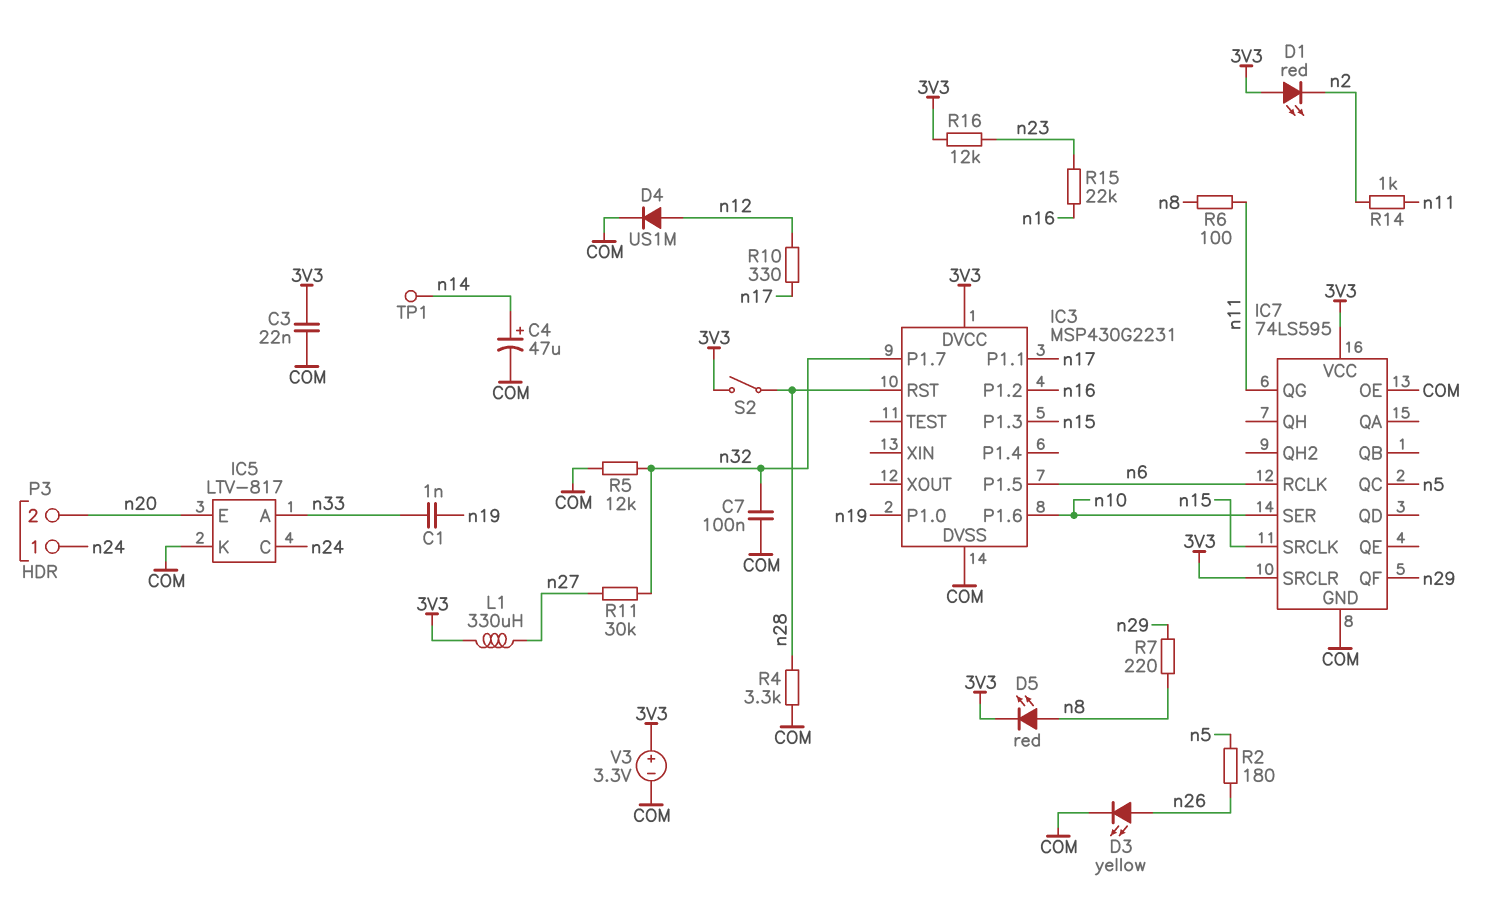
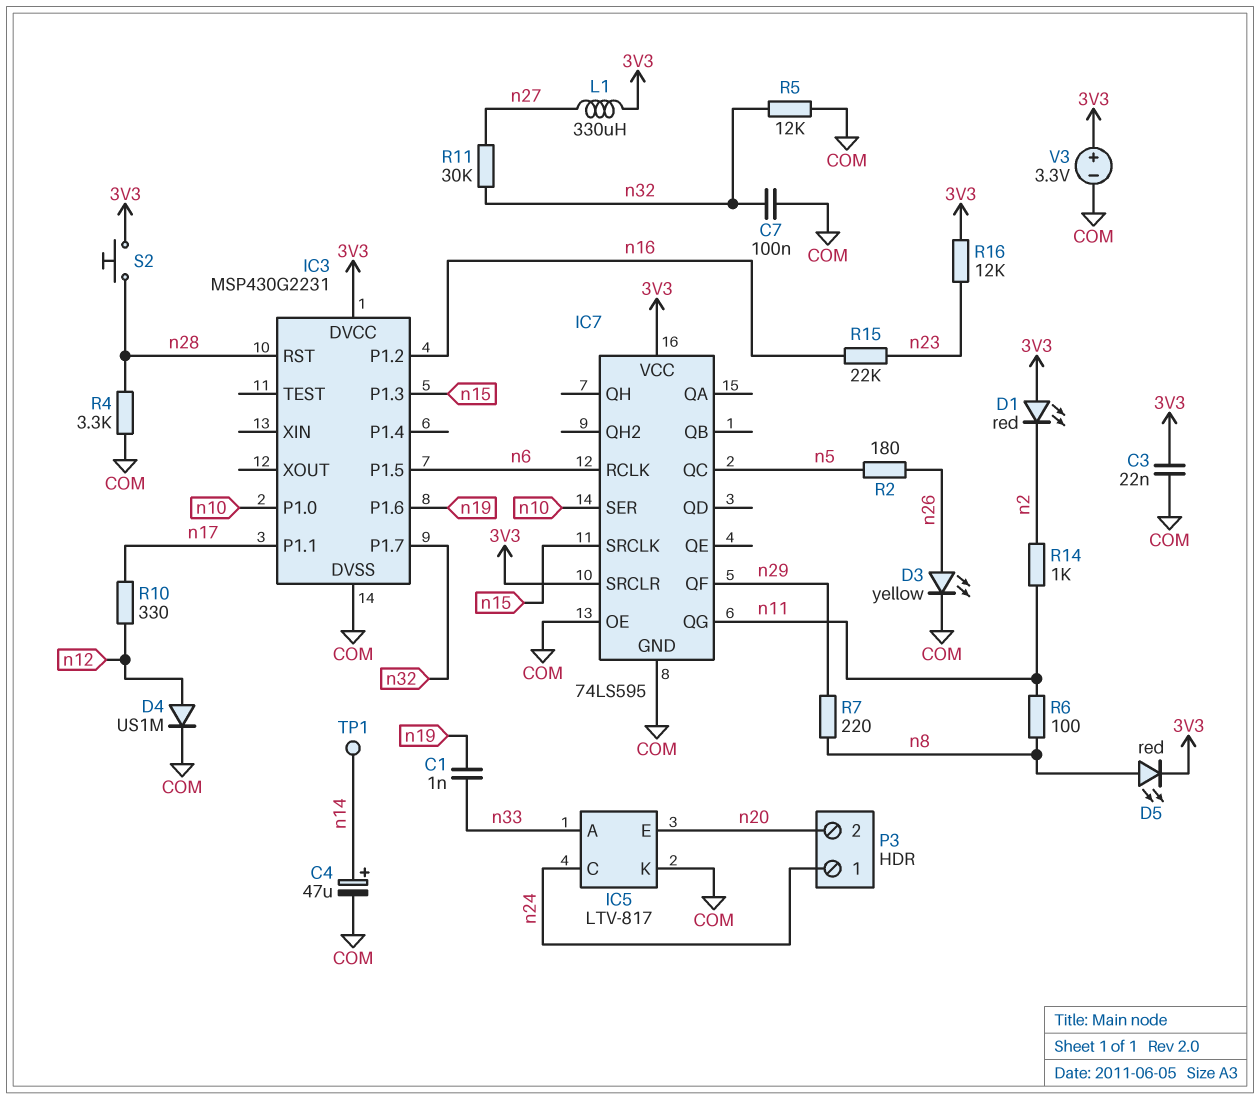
IC3 pin P1.0: n19 -> n10
IC3 pin P1.6: n10 -> n19
S2: switch (3V3, n28) -> button (3V3, n28)

